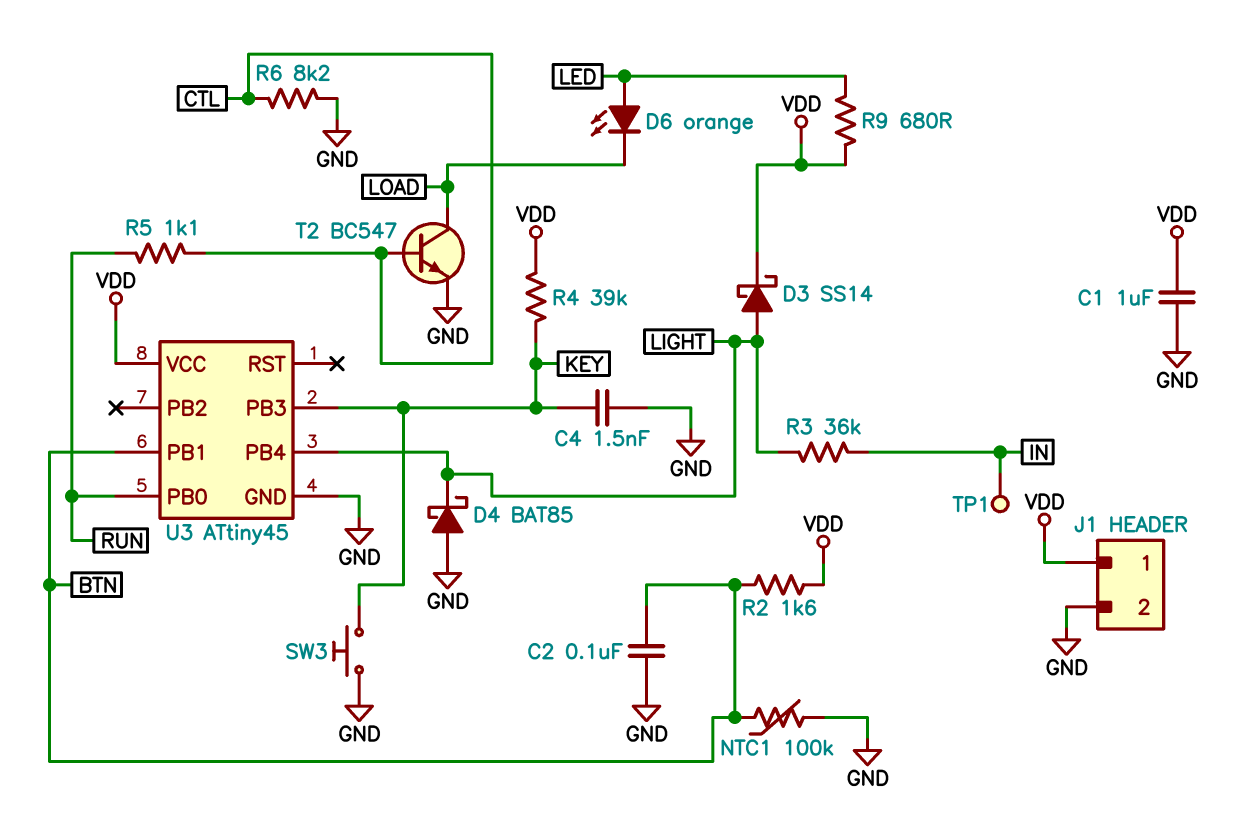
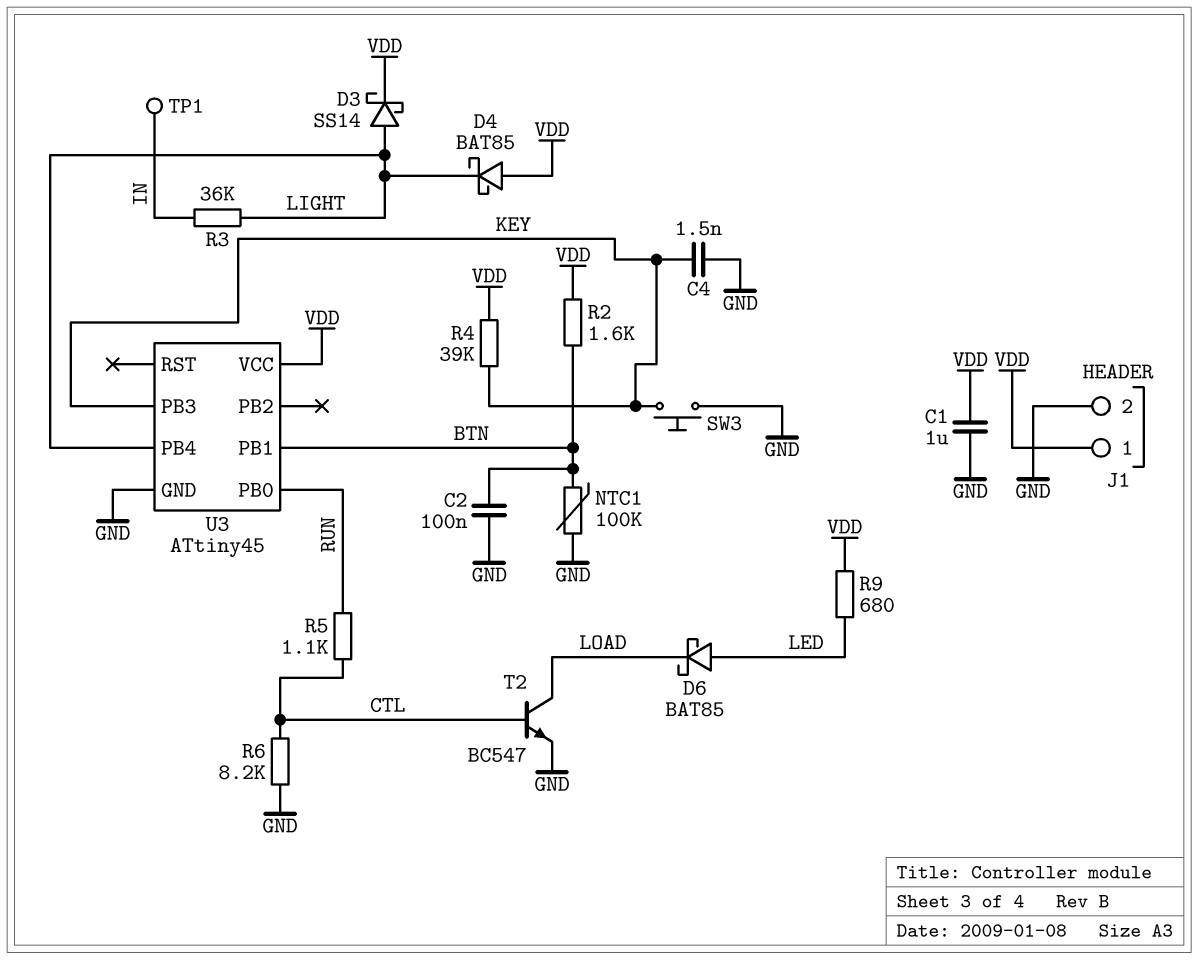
D4: schottky BAT85 (A GND, K LIGHT) -> schottky BAT85 (A VDD, K LIGHT)
D6: LED orange (A LED, K LOAD) -> schottky BAT85 (A LED, K LOAD)

